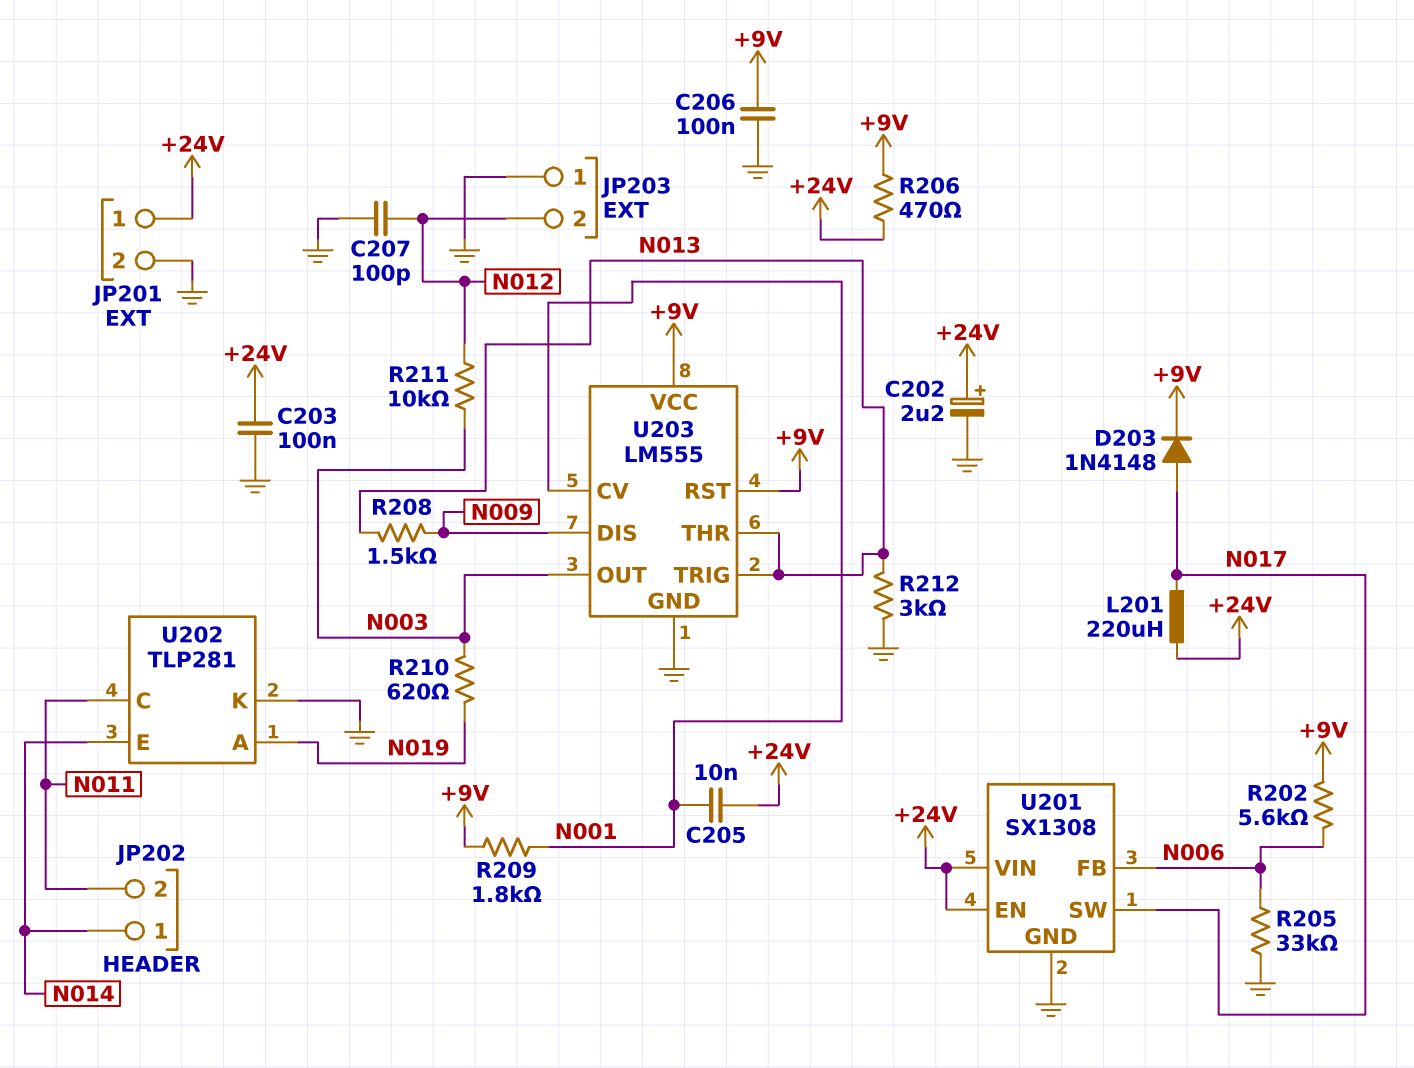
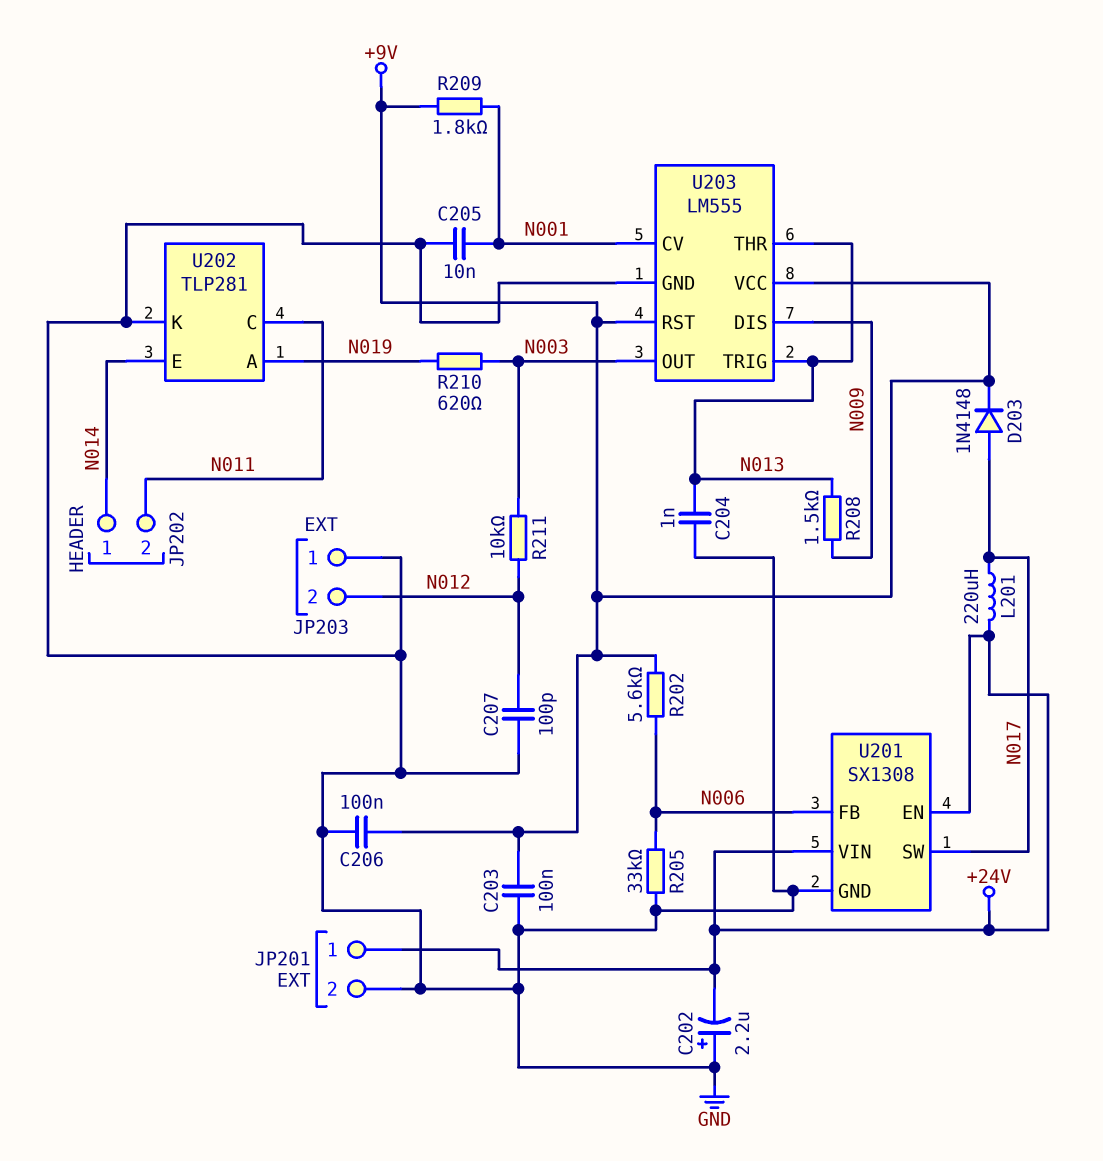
C202: 2.2uF (plus +24V, minus GND) -> 2.2uF (plus GND, minus +24V)
C203: 100nF (+24V, GND) -> 100nF (+9V, GND)
C204: none -> 1nF (GND, N013)
C205: 10nF (+24V, N001) -> 10nF (GND, N001)
R206: 470 (+9V, +24V) -> none
R212: 3k (GND, N013) -> none

